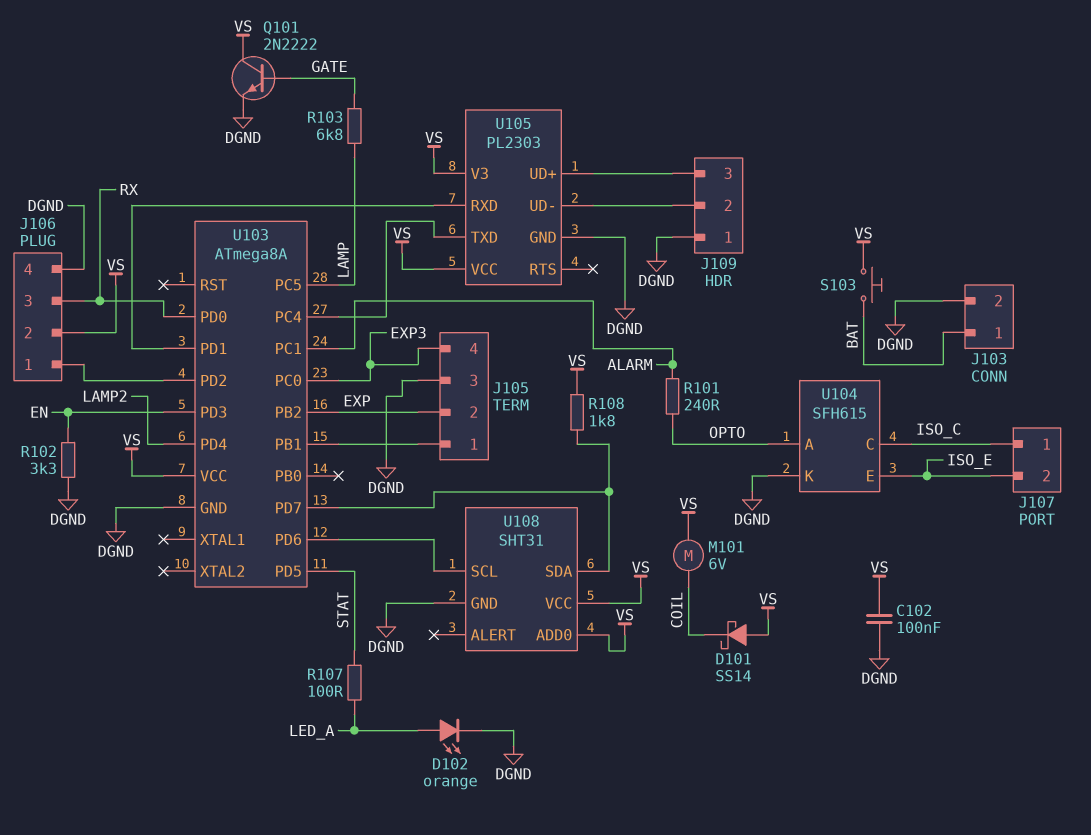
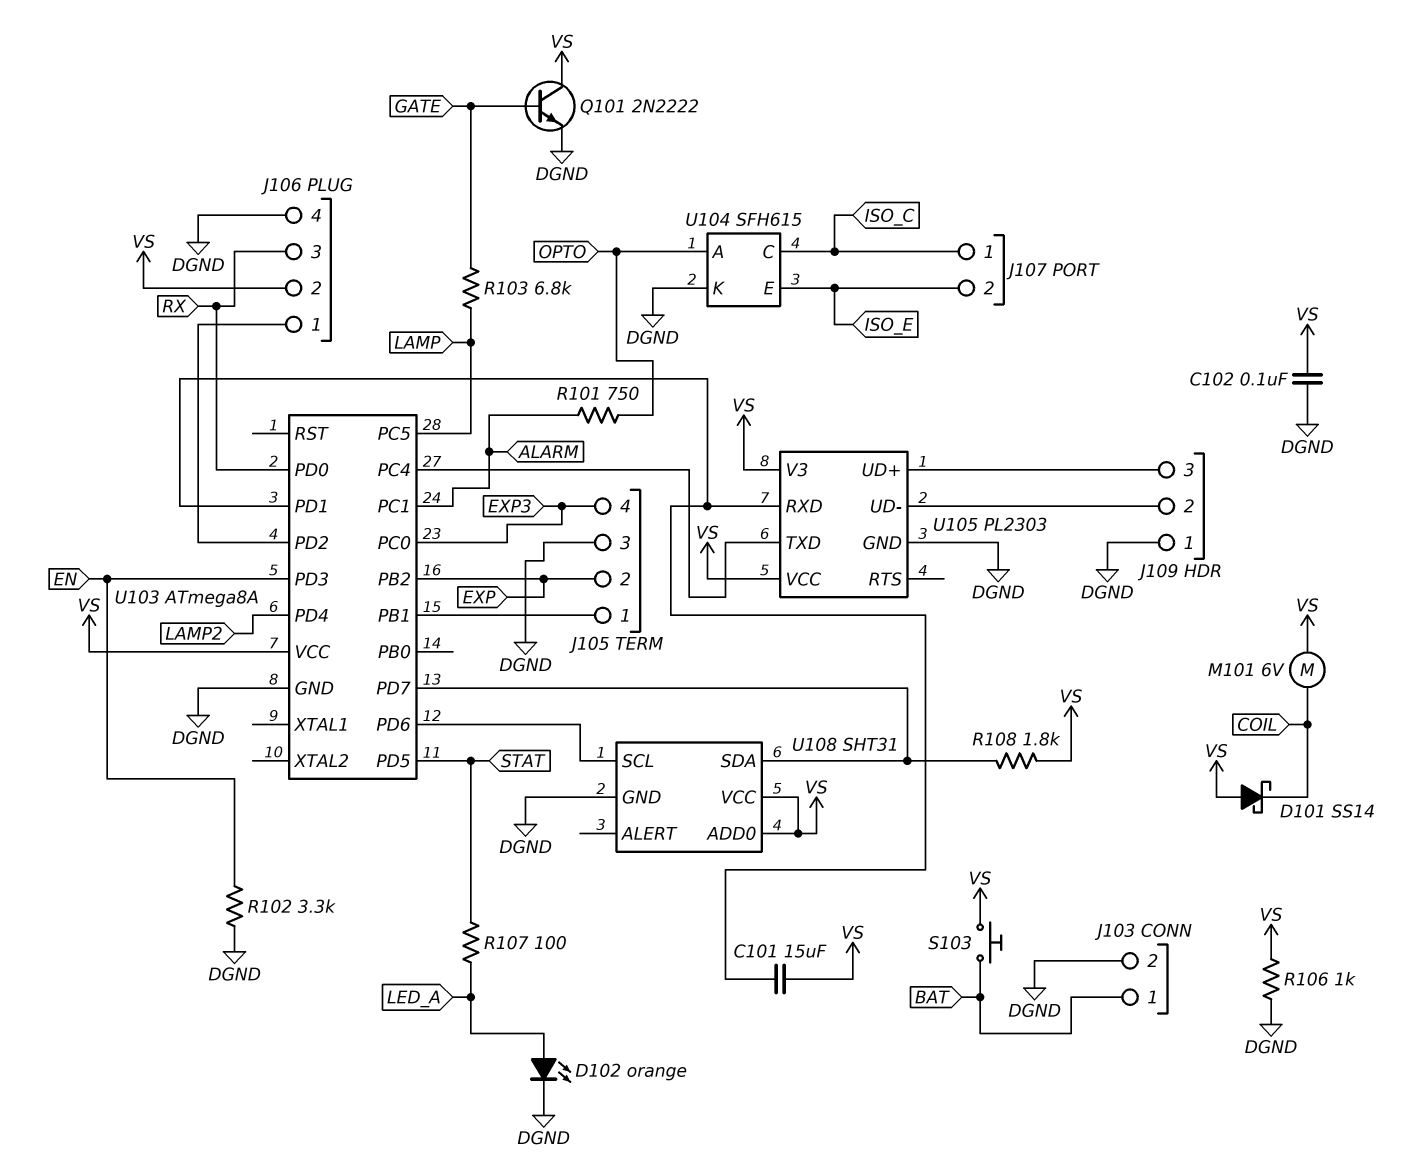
C101: none -> 15uF (U103/PD1, VS)
R101: 240 (ALARM, OPTO) -> 750 (ALARM, OPTO)
R106: none -> 1k (DGND, VS)

